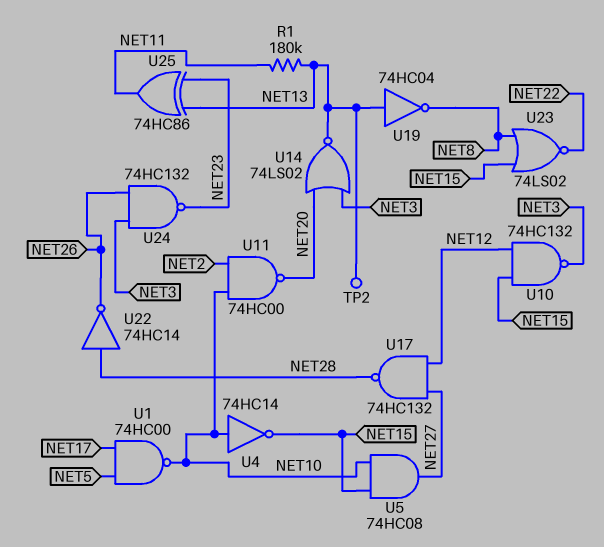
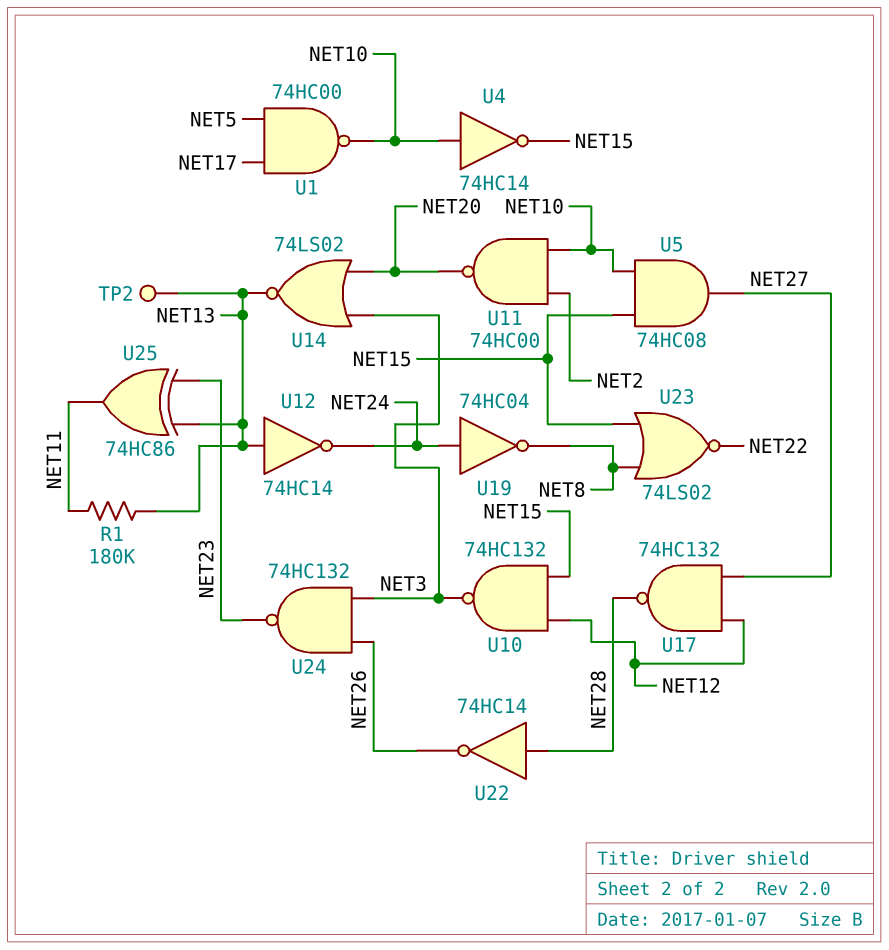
U12: none -> NOT 74HC14 (in NET13, out NET24)
U19: NOT 74HC04 (in NET13, out NET8) -> NOT 74HC04 (in NET24, out NET8)

